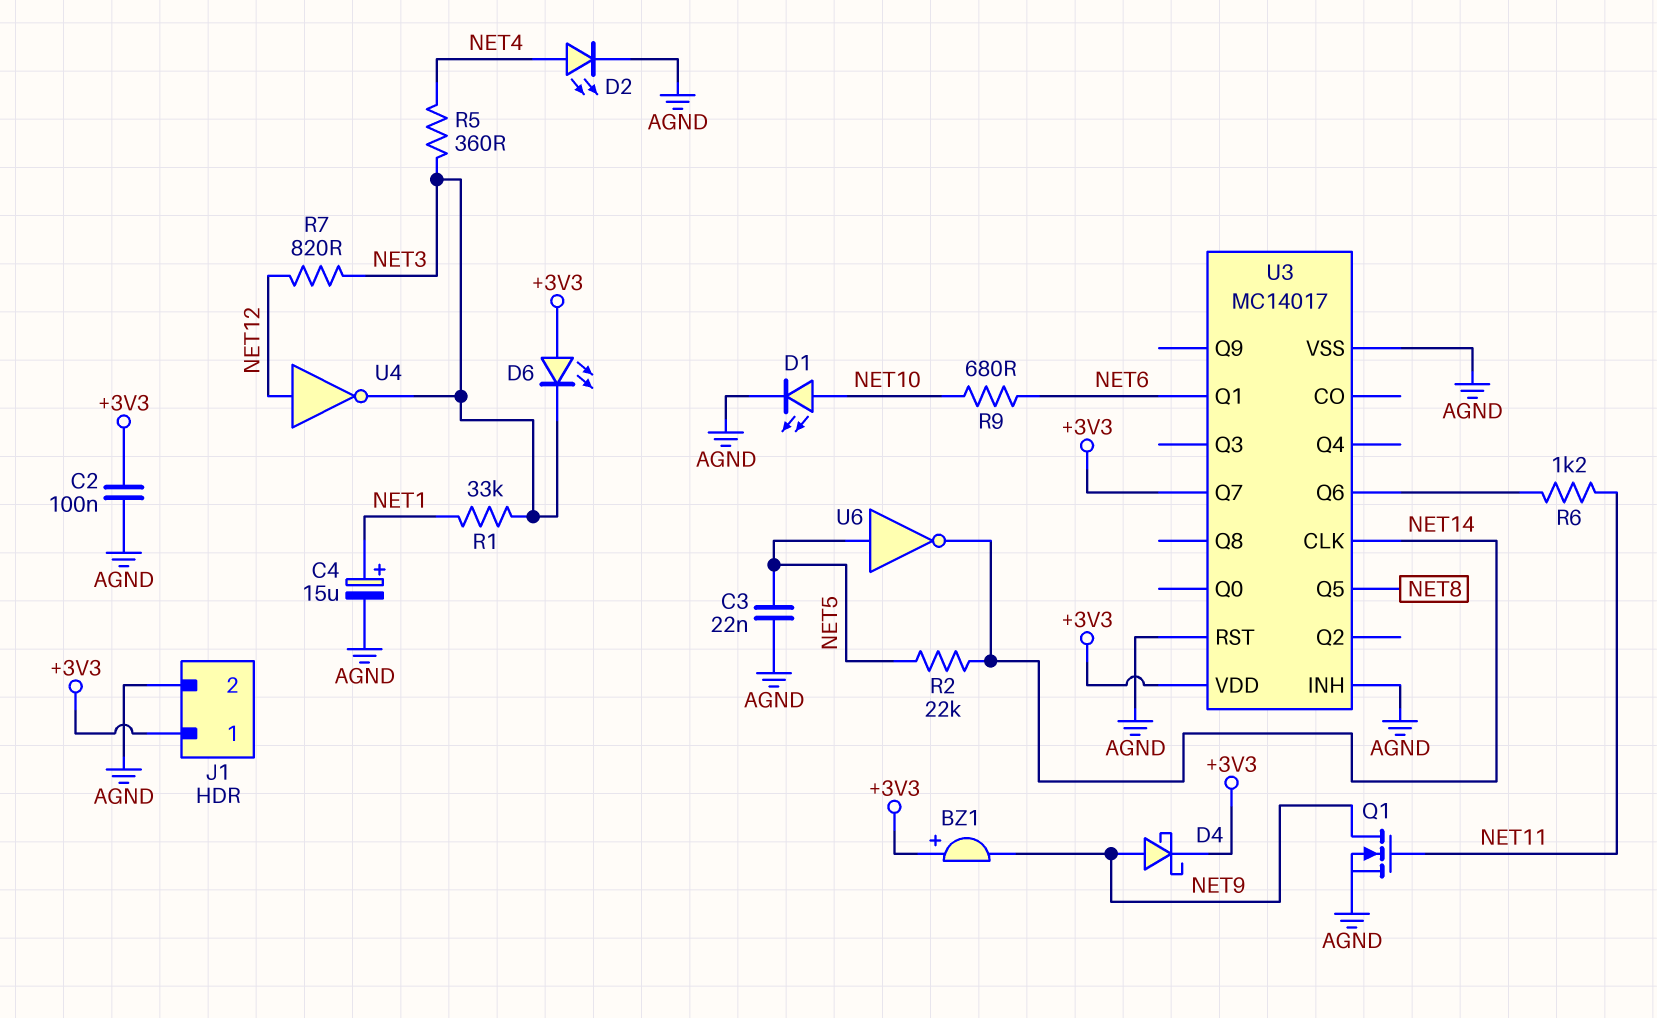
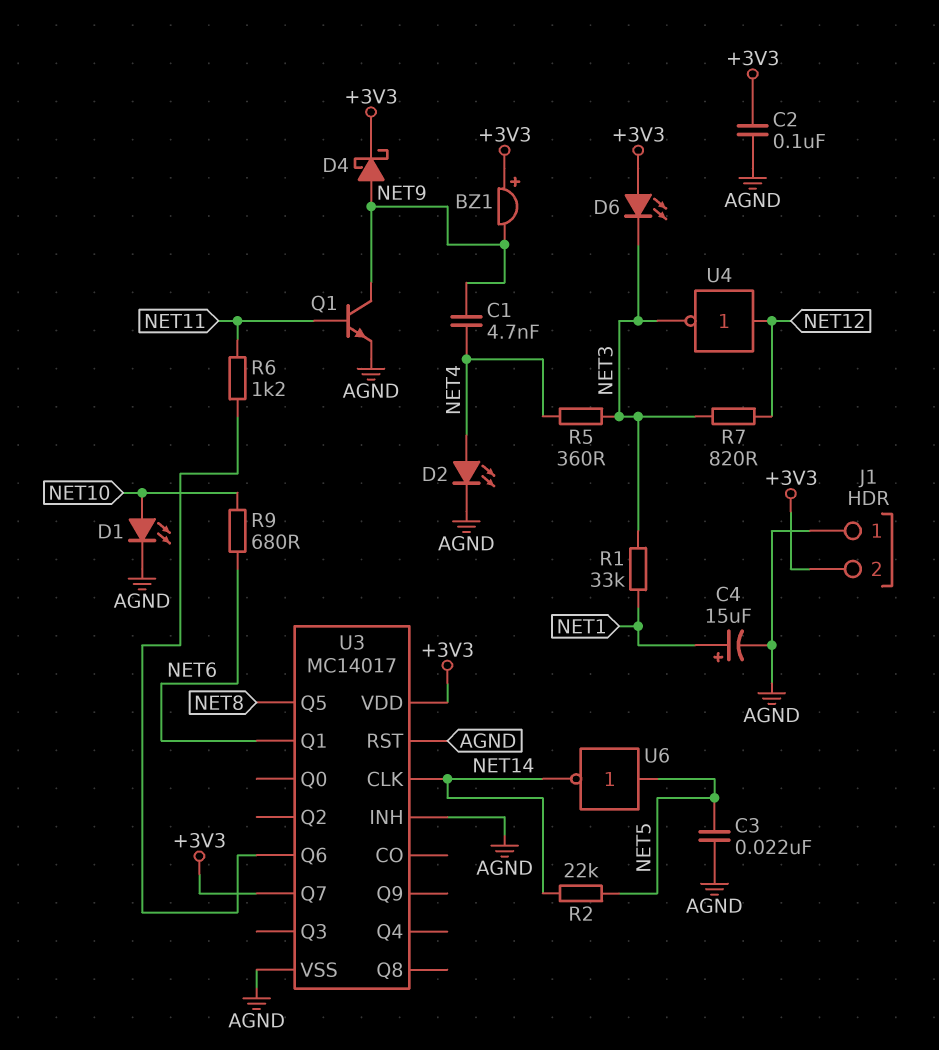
C1: none -> 4.7nF (NET4, NET9)
J1 pin 1: +3V3 -> AGND
J1 pin 2: AGND -> +3V3
Q1: NMOS (G NET11, D NET9, S AGND) -> NPN (B NET11, C NET9, E AGND)

